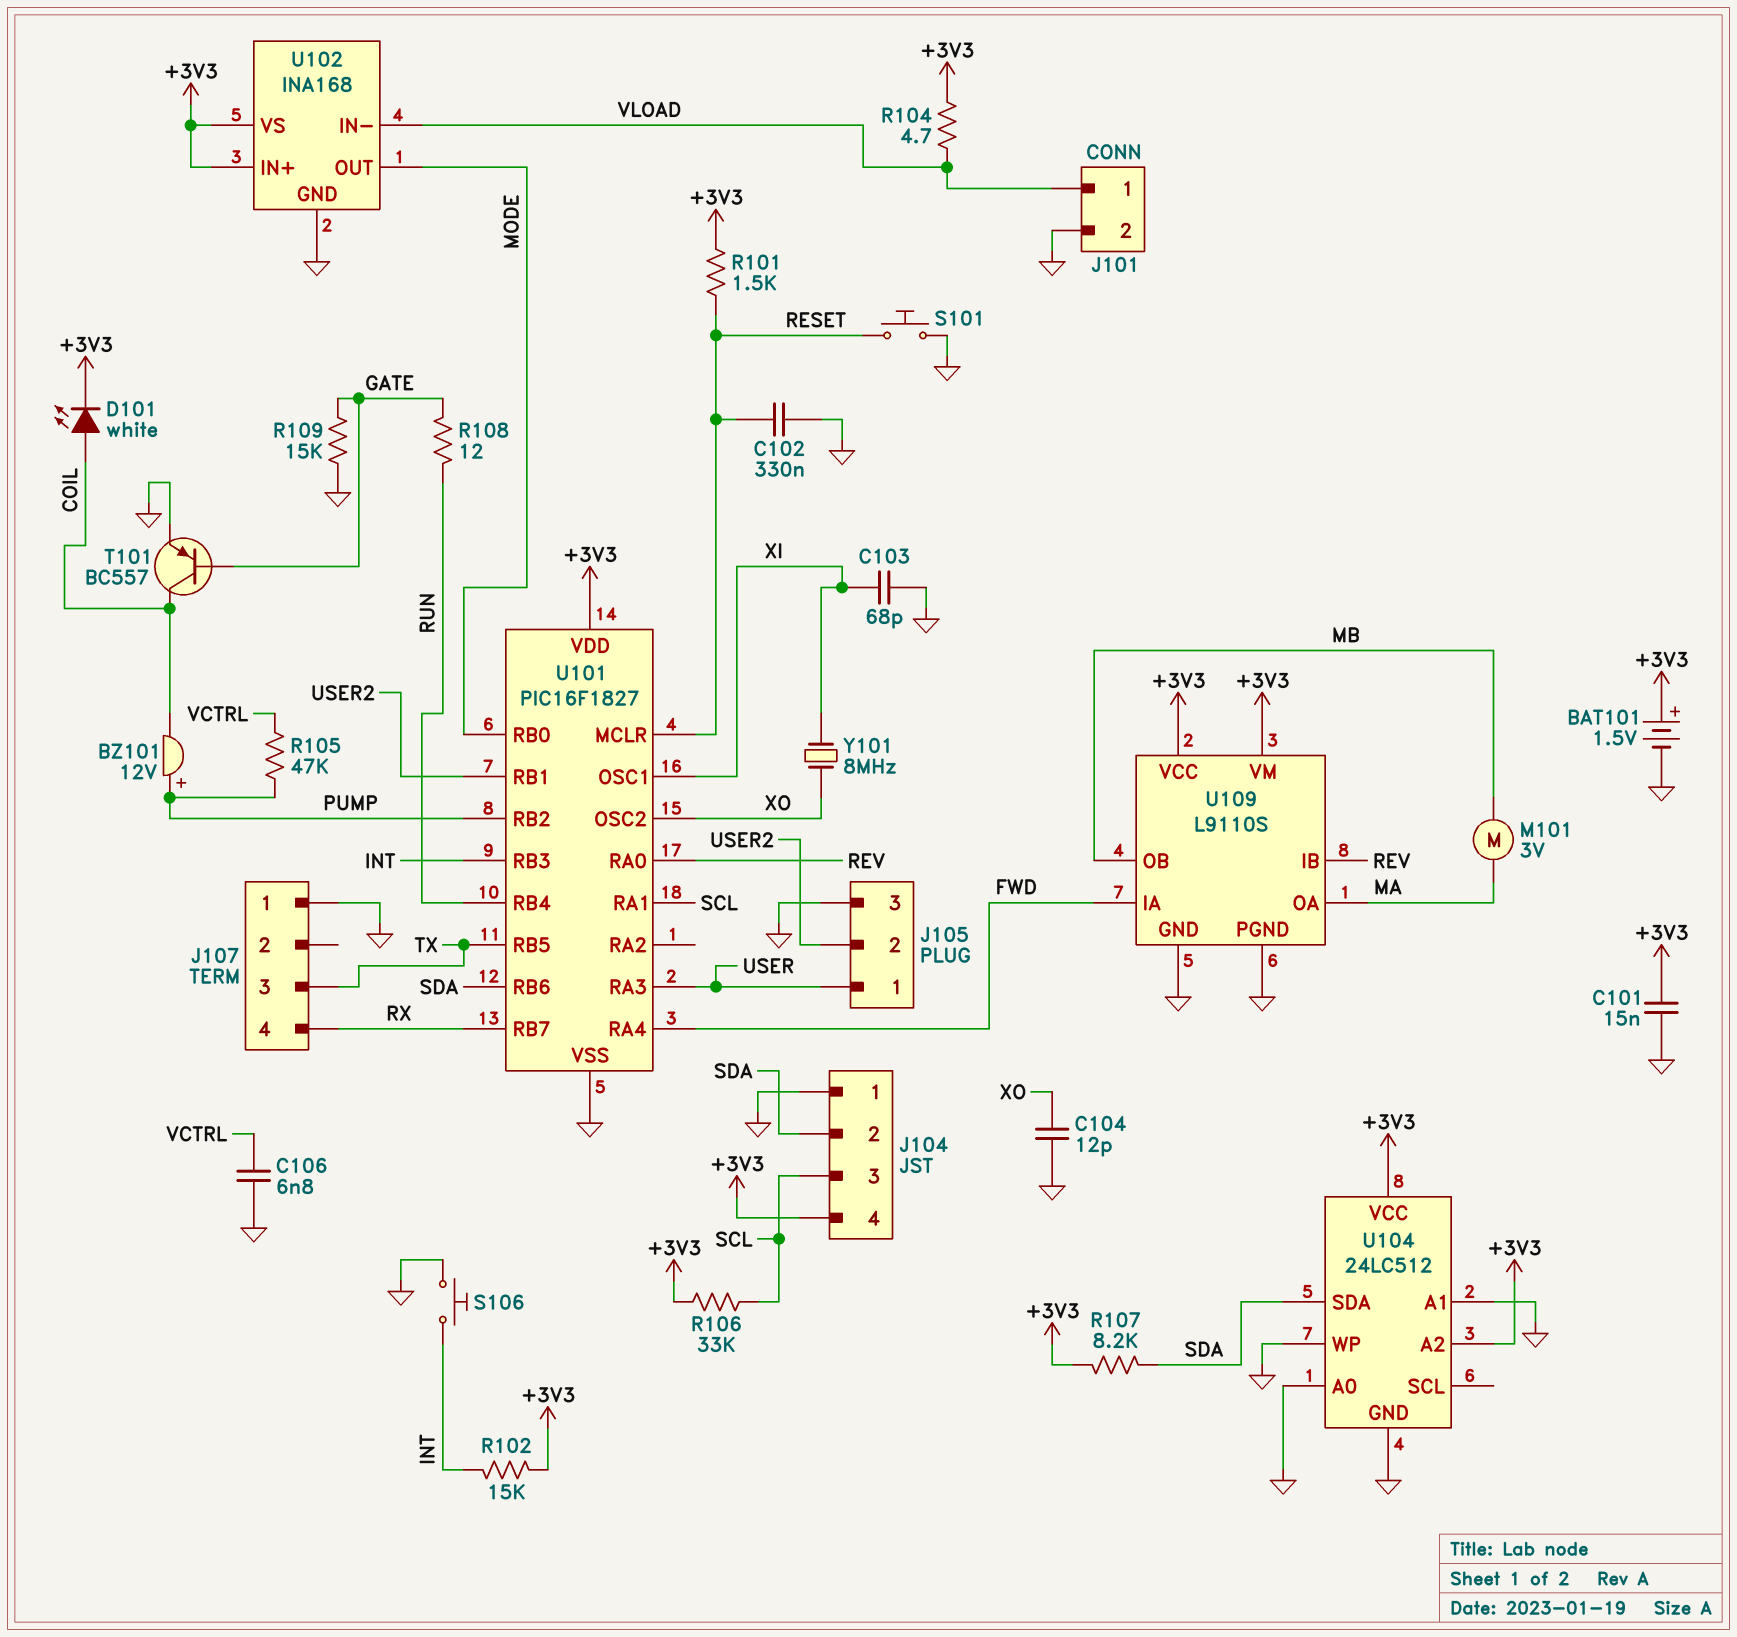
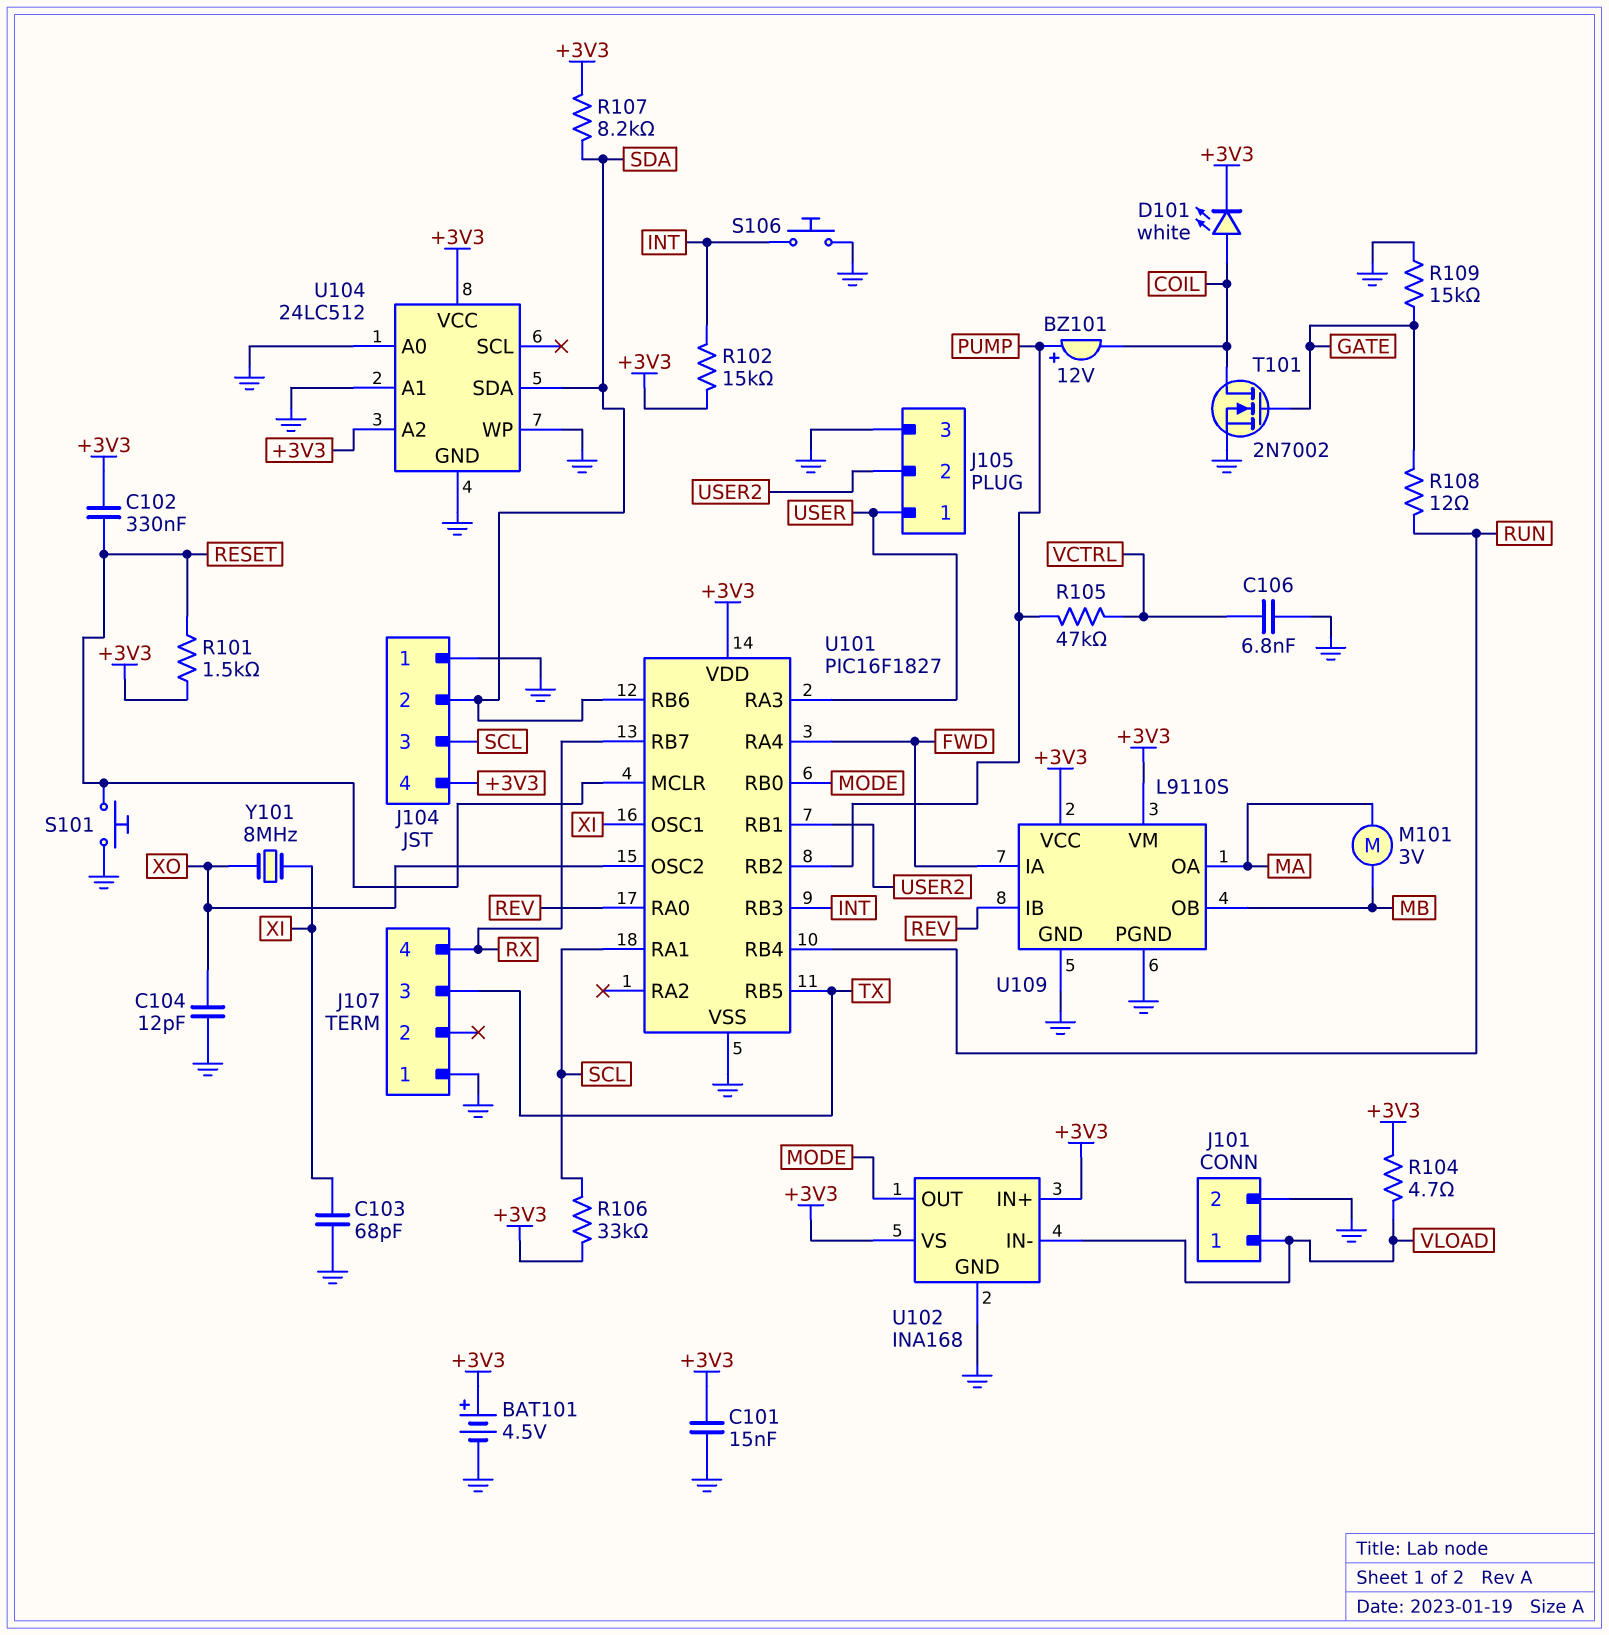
BAT101: 1.5V (plus +3V3, minus GND) -> 4.5V (plus +3V3, minus GND)
C102: 330nF (GND, RESET) -> 330nF (+3V3, RESET)
T101: PNP BC557 (B GATE, C COIL, E GND) -> NMOS 2N7002 (G GATE, D COIL, S GND)

